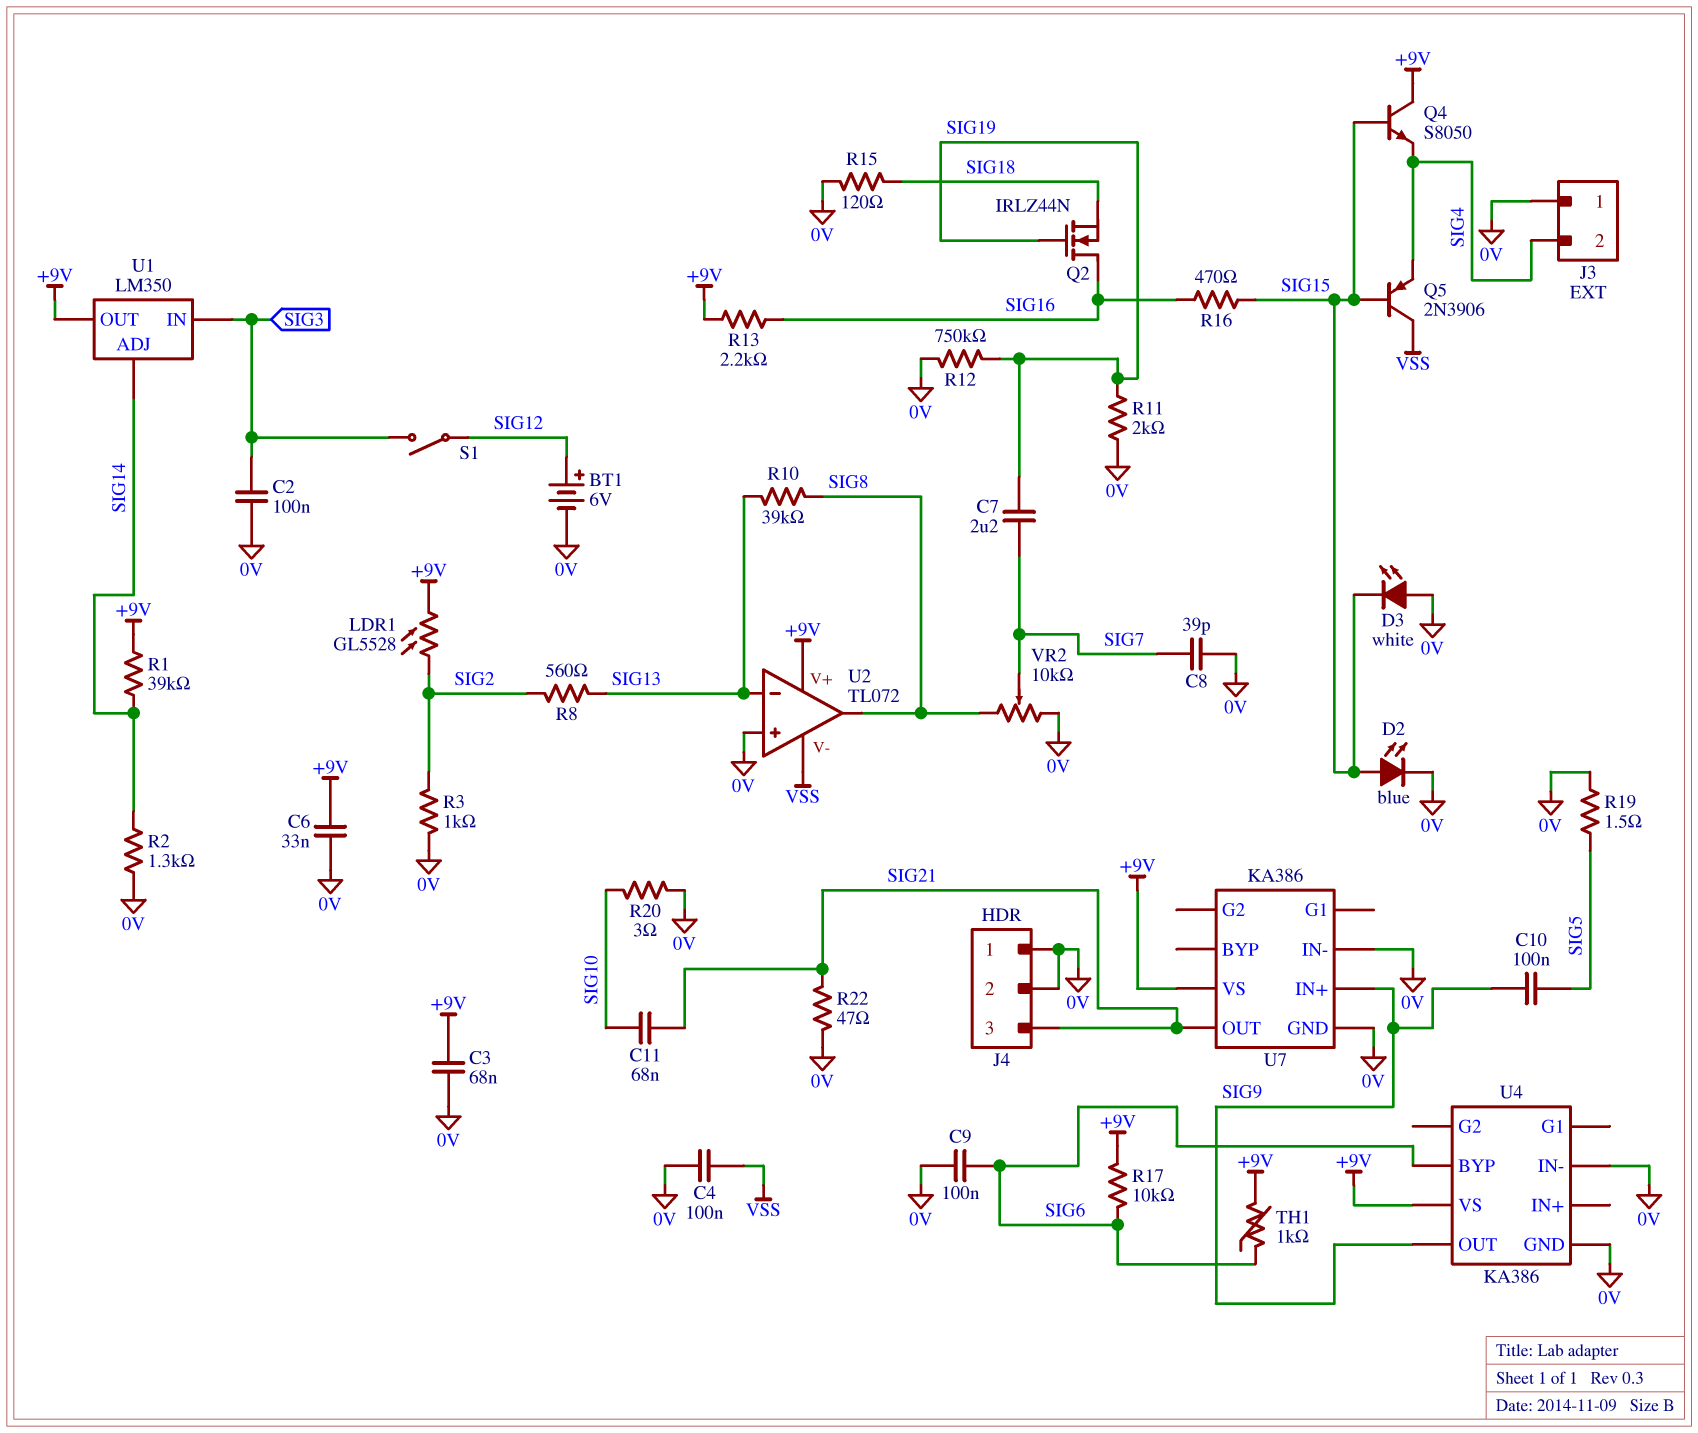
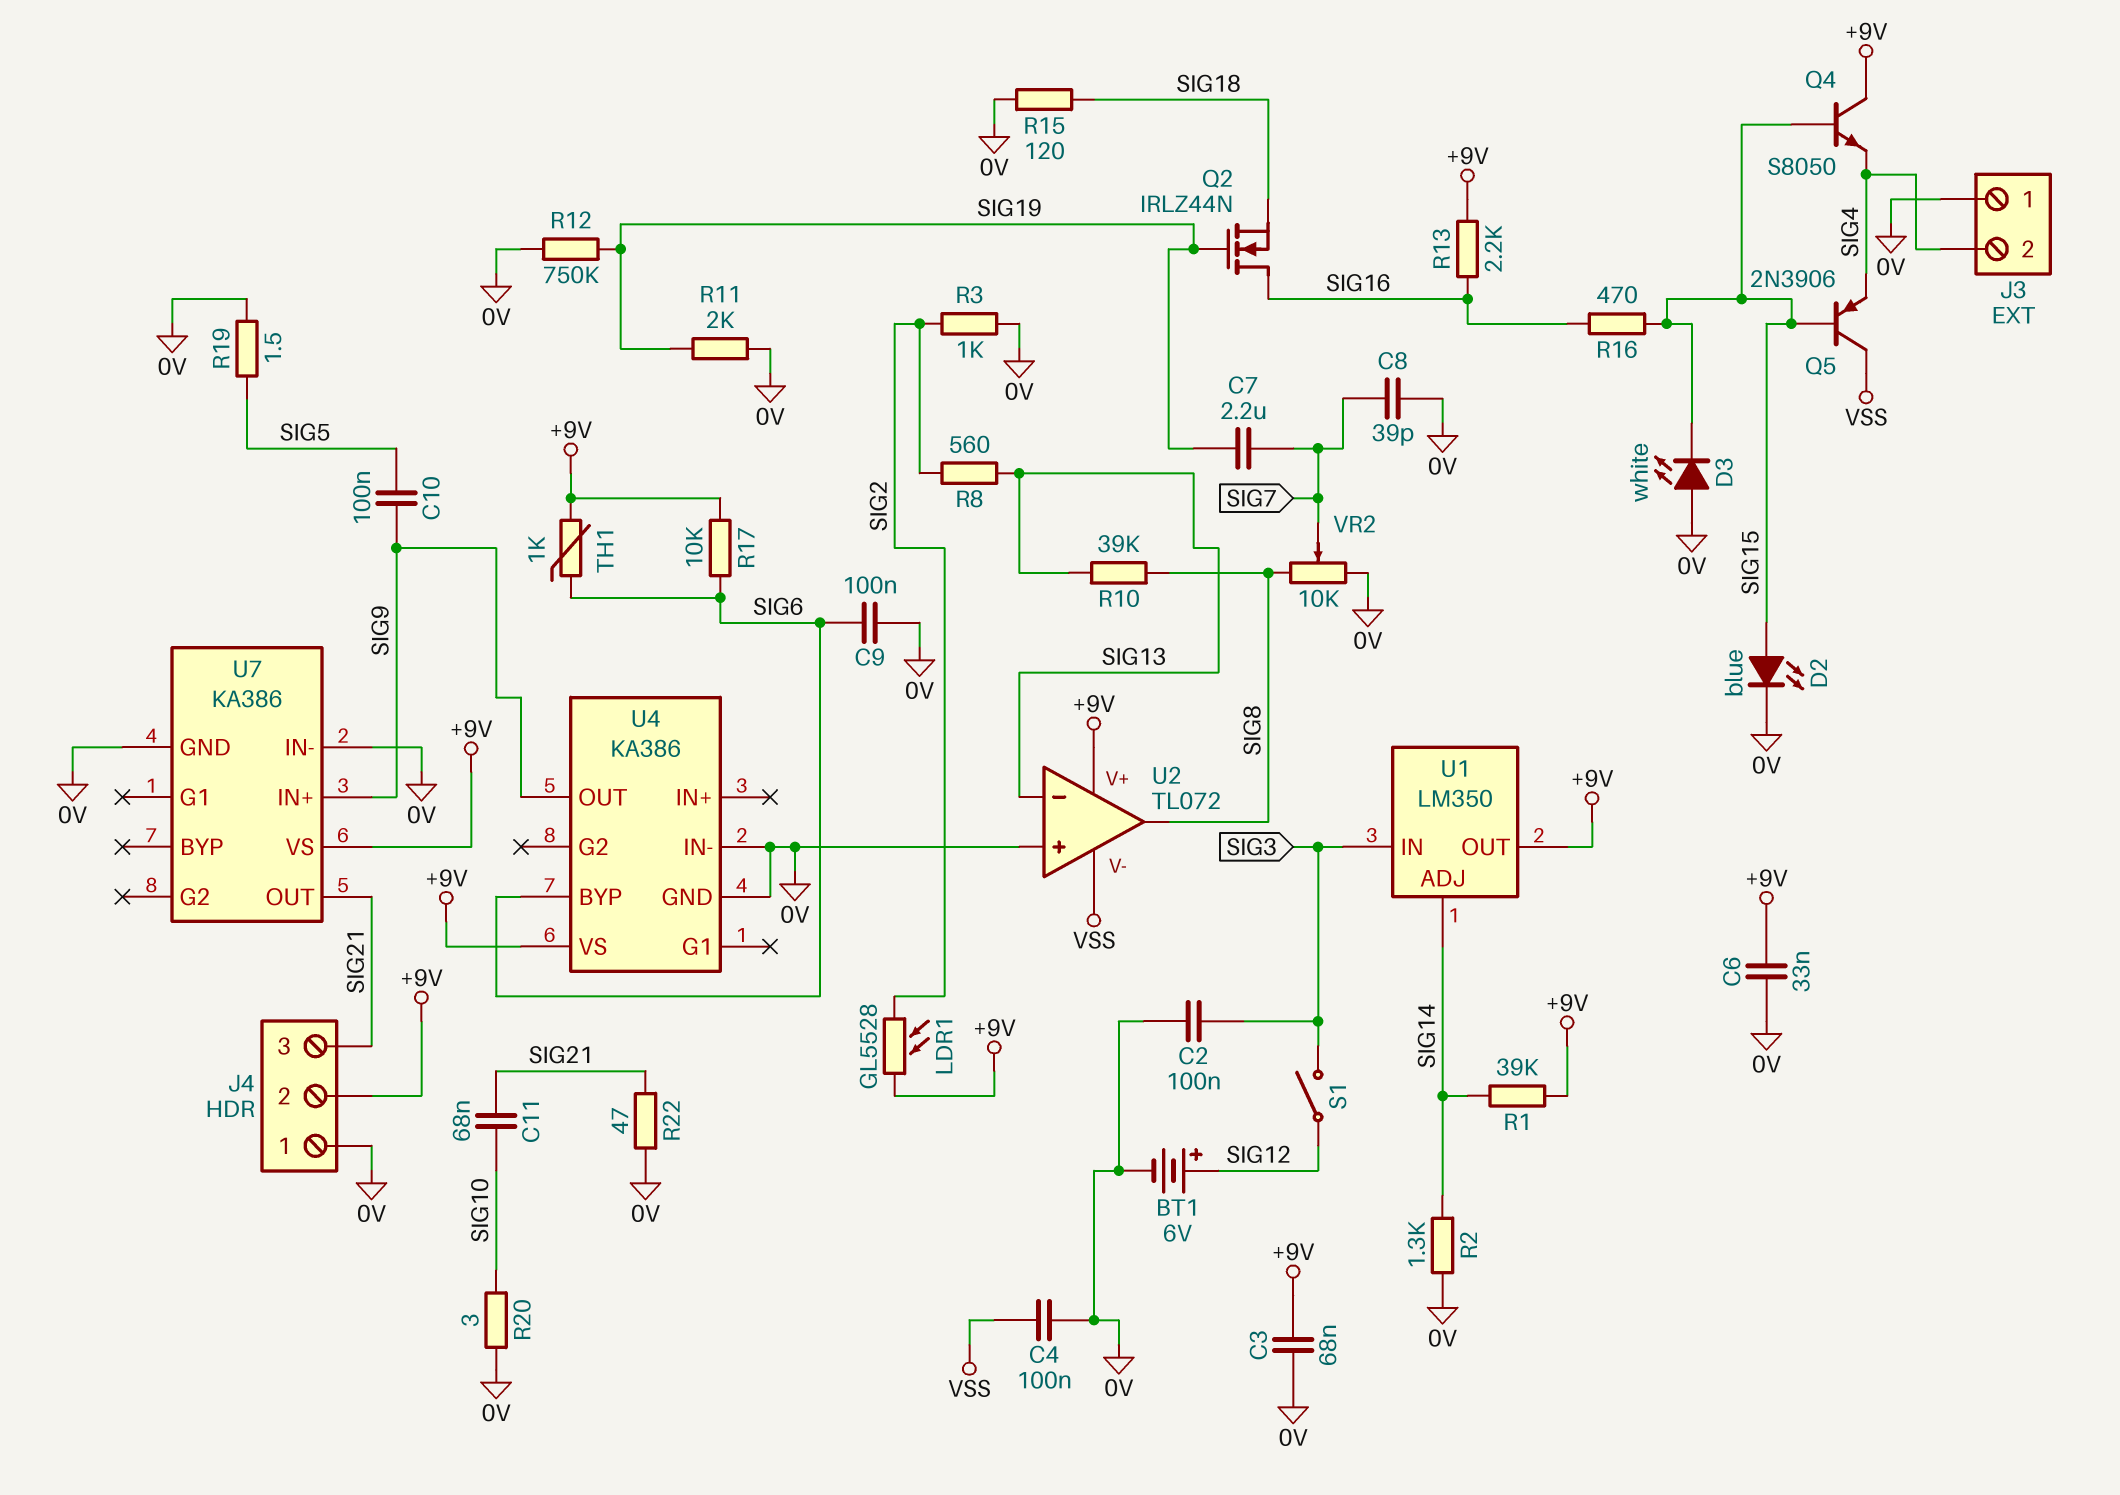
J4 pin 2: 0V -> +9V

